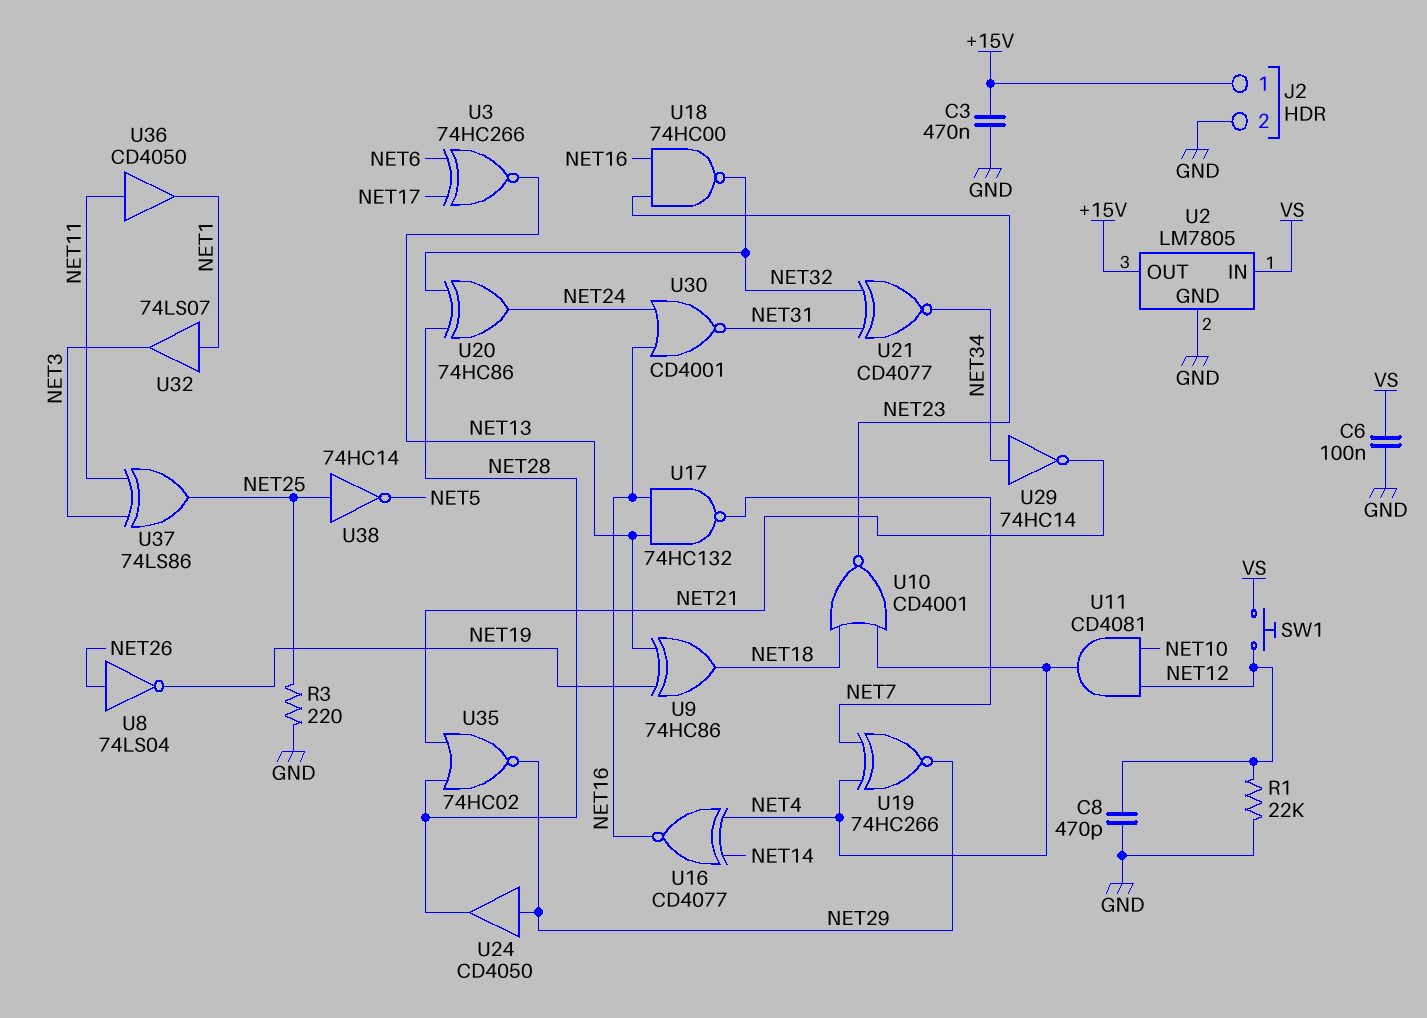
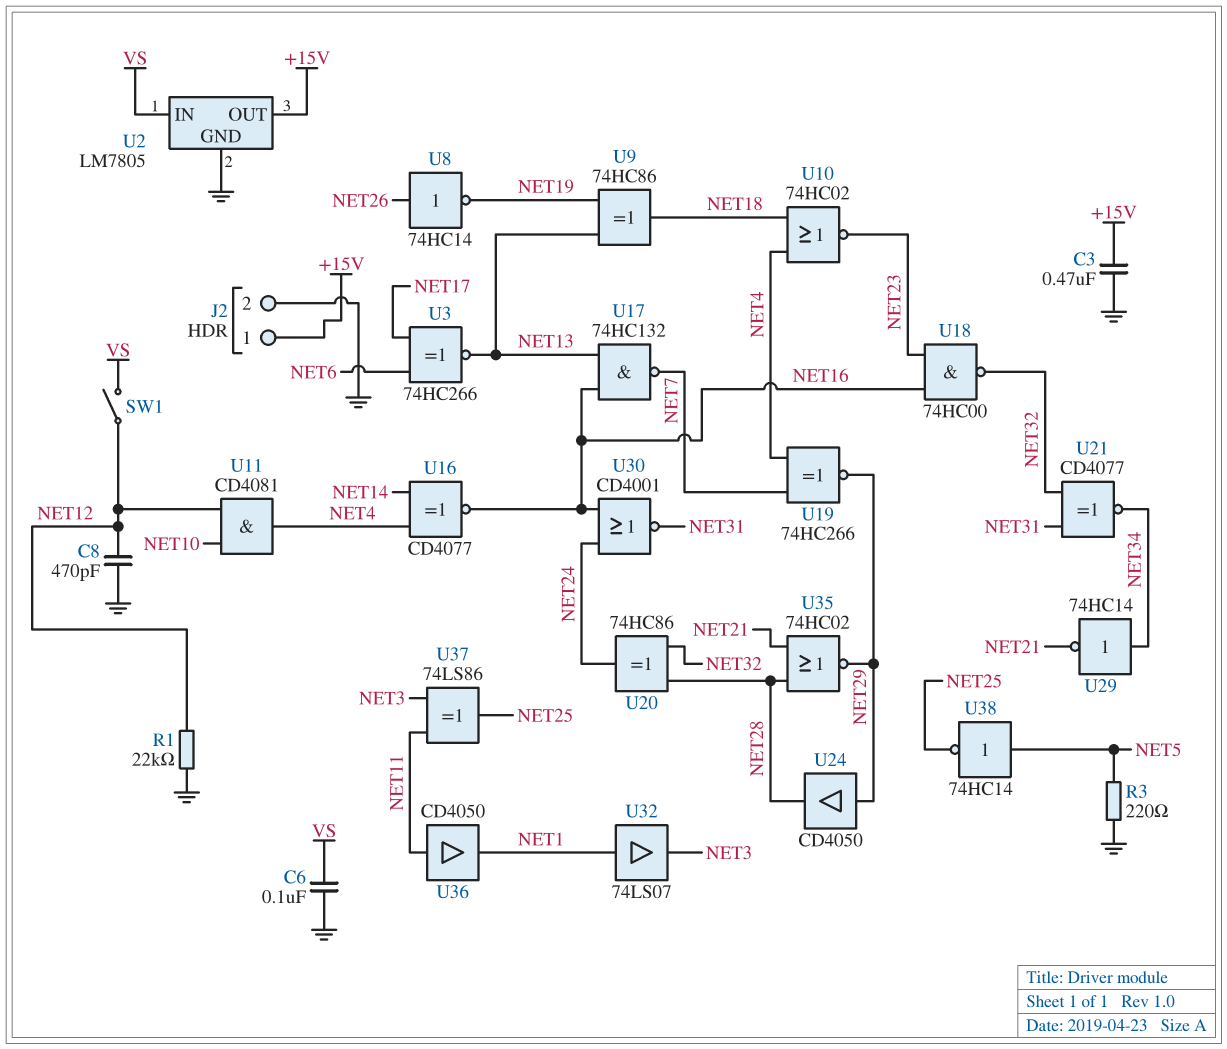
R3: 220 (GND, NET25) -> 220 (GND, NET5)
SW1: button (NET12, VS) -> switch (NET12, VS)
U8: NOT 74LS04 (in NET26, out NET19) -> NOT 74HC14 (in NET26, out NET19)
U10: NOR CD4001 (in NET4, in NET18, out NET23) -> NOR 74HC02 (in NET4, in NET18, out NET23)
U38: NOT 74HC14 (in NET25, out NET5) -> NOT 74HC14 (in NET5, out NET25)

